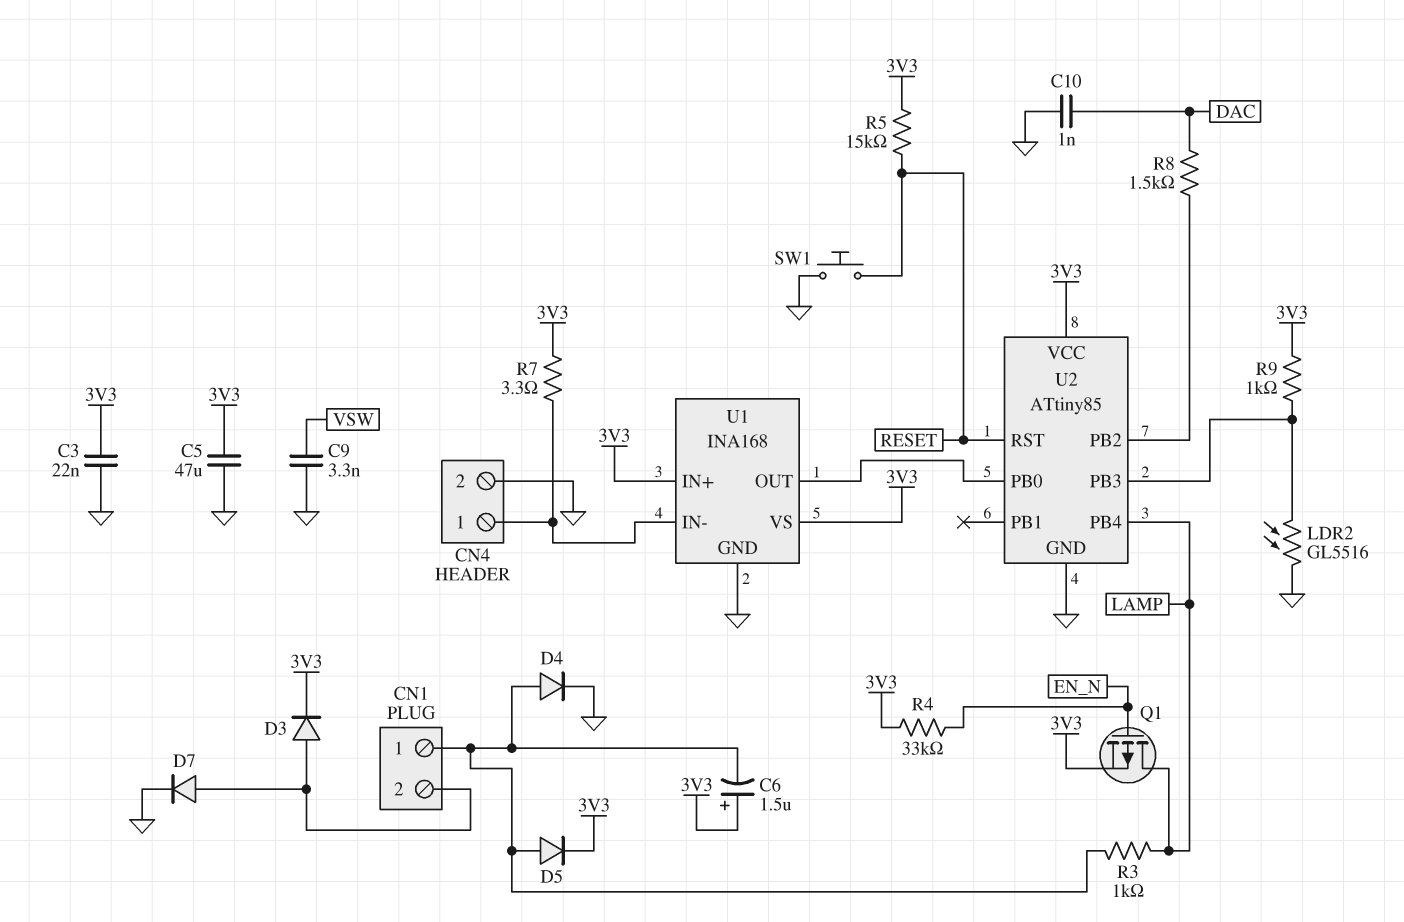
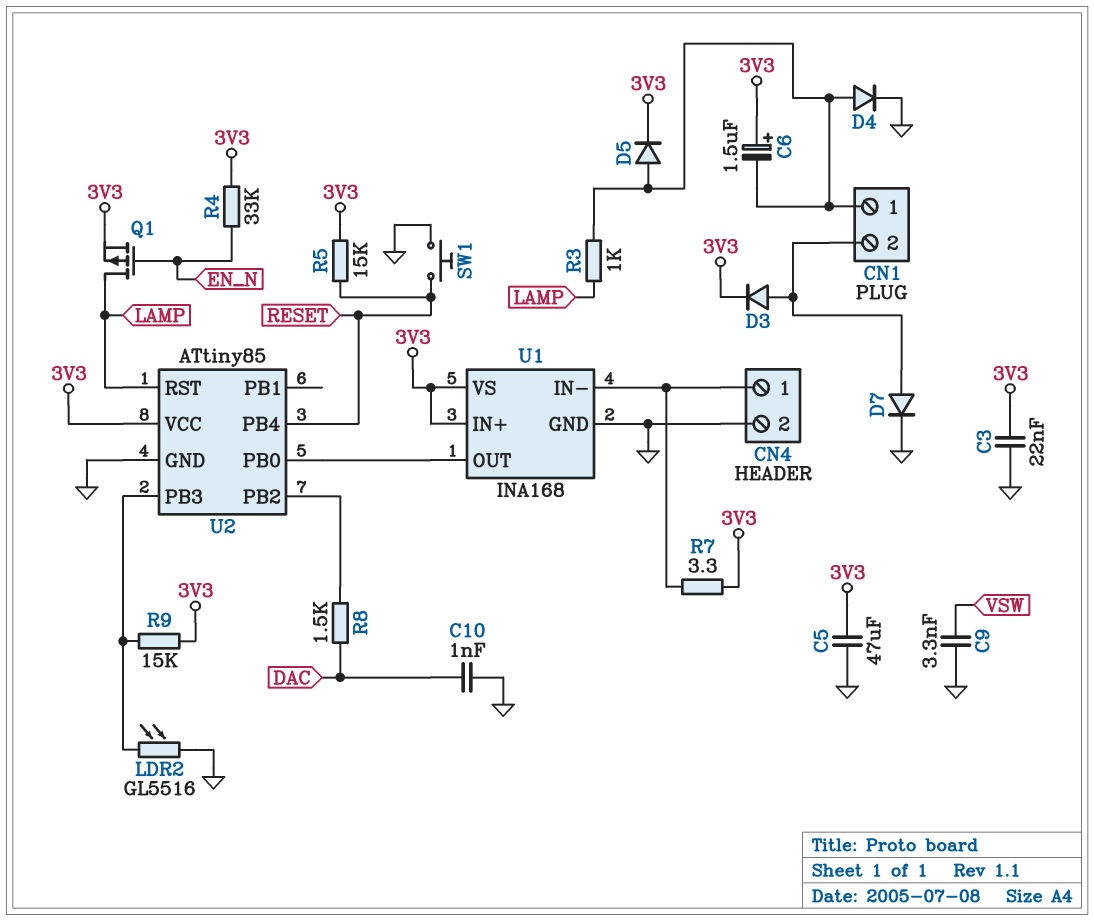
R9: 1k (3V3, U2/PB3) -> 15k (3V3, U2/PB3)
U2 pin PB4: LAMP -> RESET
U2 pin RST: RESET -> LAMP

